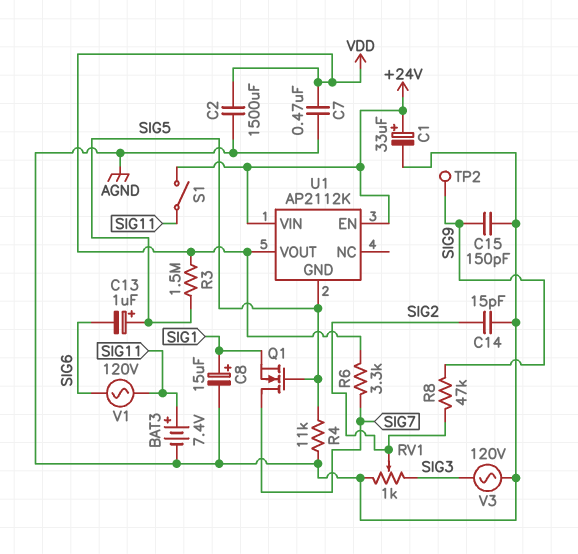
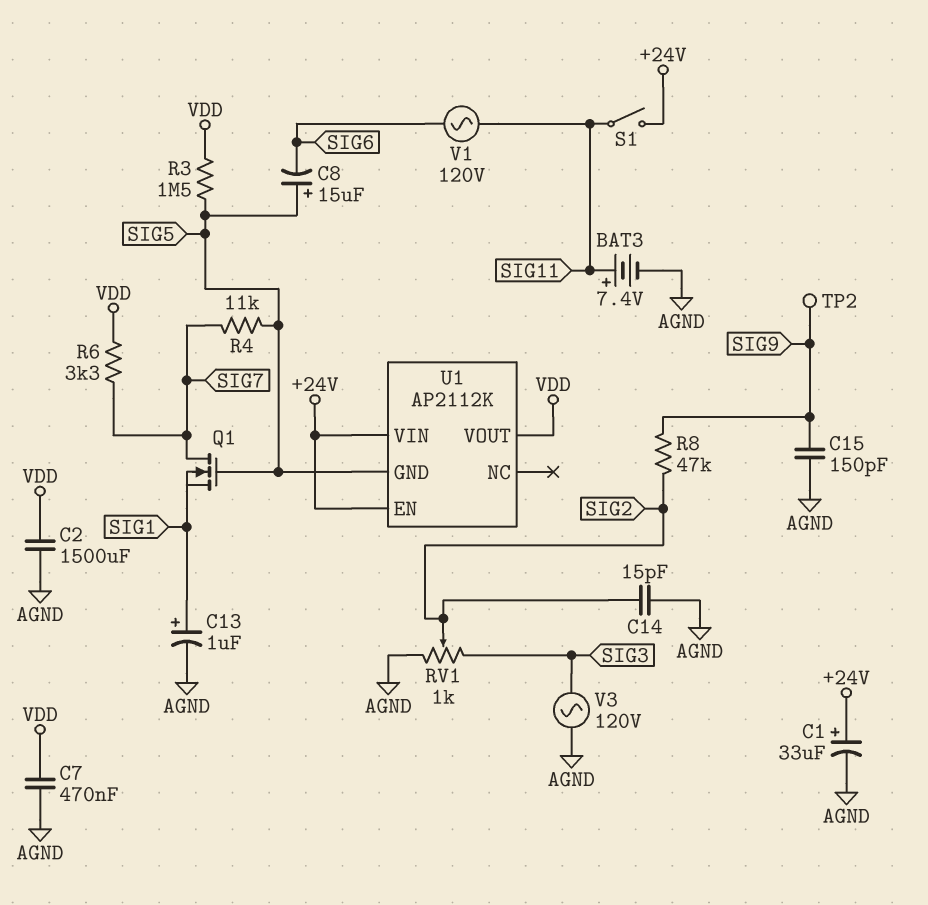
C8: 15uF (plus SIG1, minus AGND) -> 15uF (plus SIG5, minus SIG6)
C13: 1uF (plus SIG5, minus SIG6) -> 1uF (plus SIG1, minus AGND)
R4: 11k (AGND, SIG5) -> 11k (SIG5, SIG7)

